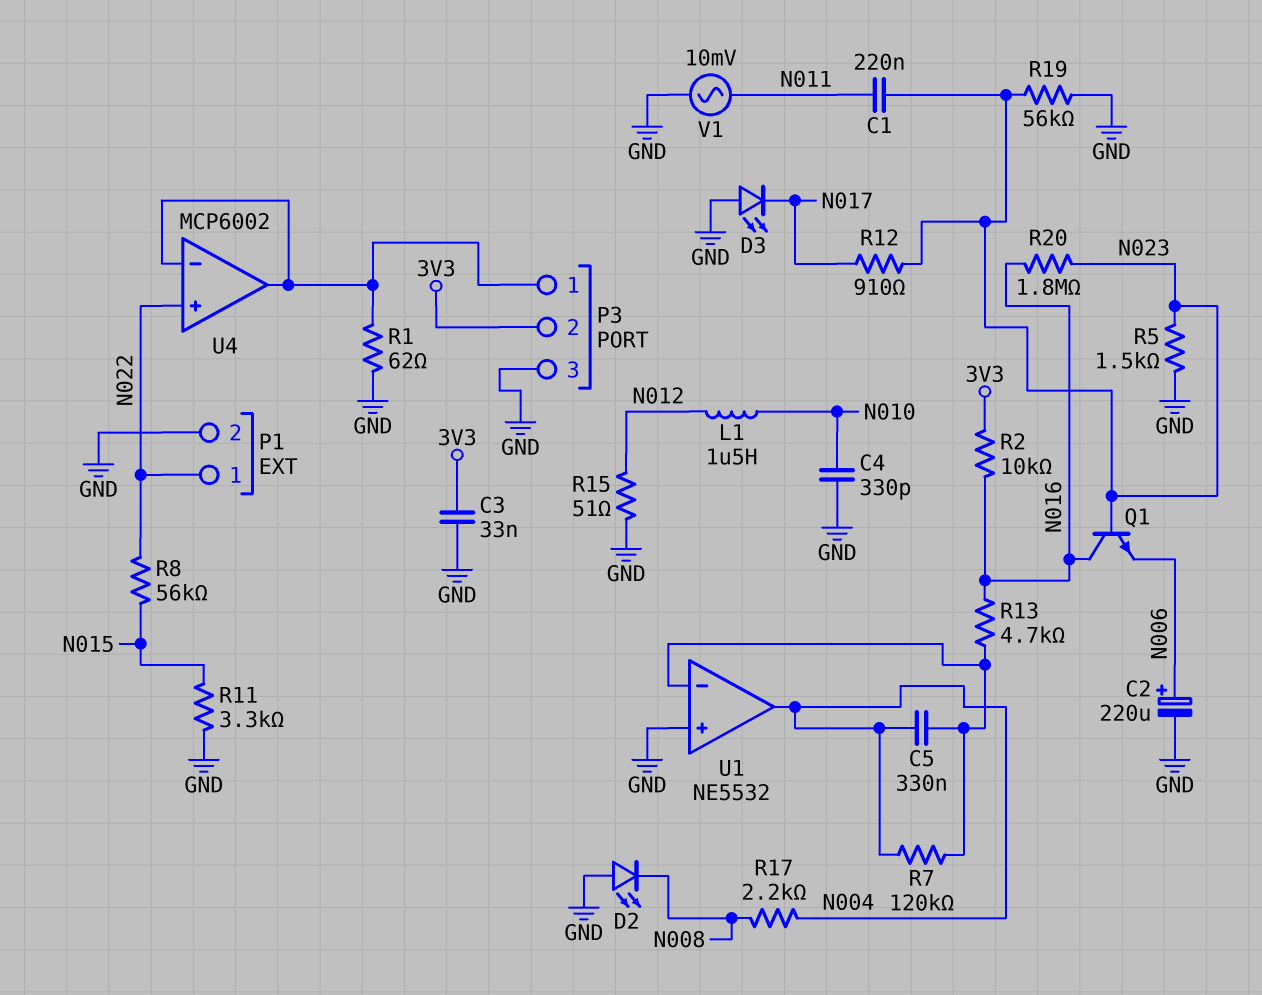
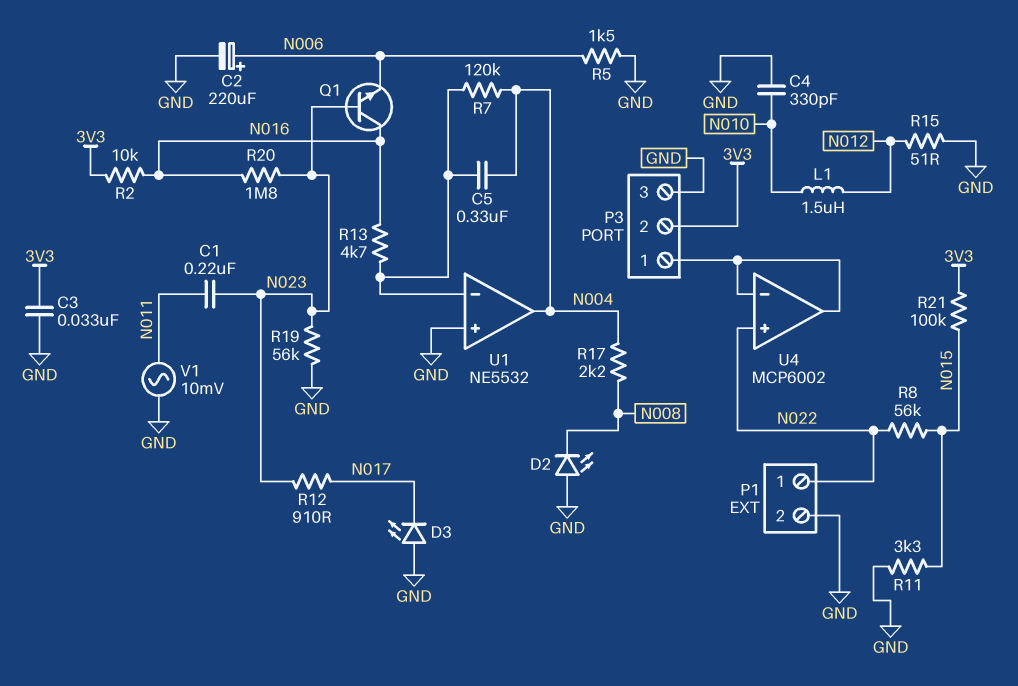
R1: 62 (GND, P3/1) -> none
R5: 1.5k (GND, N023) -> 1.5k (GND, N006)
R21: none -> 100k (3V3, N015)

